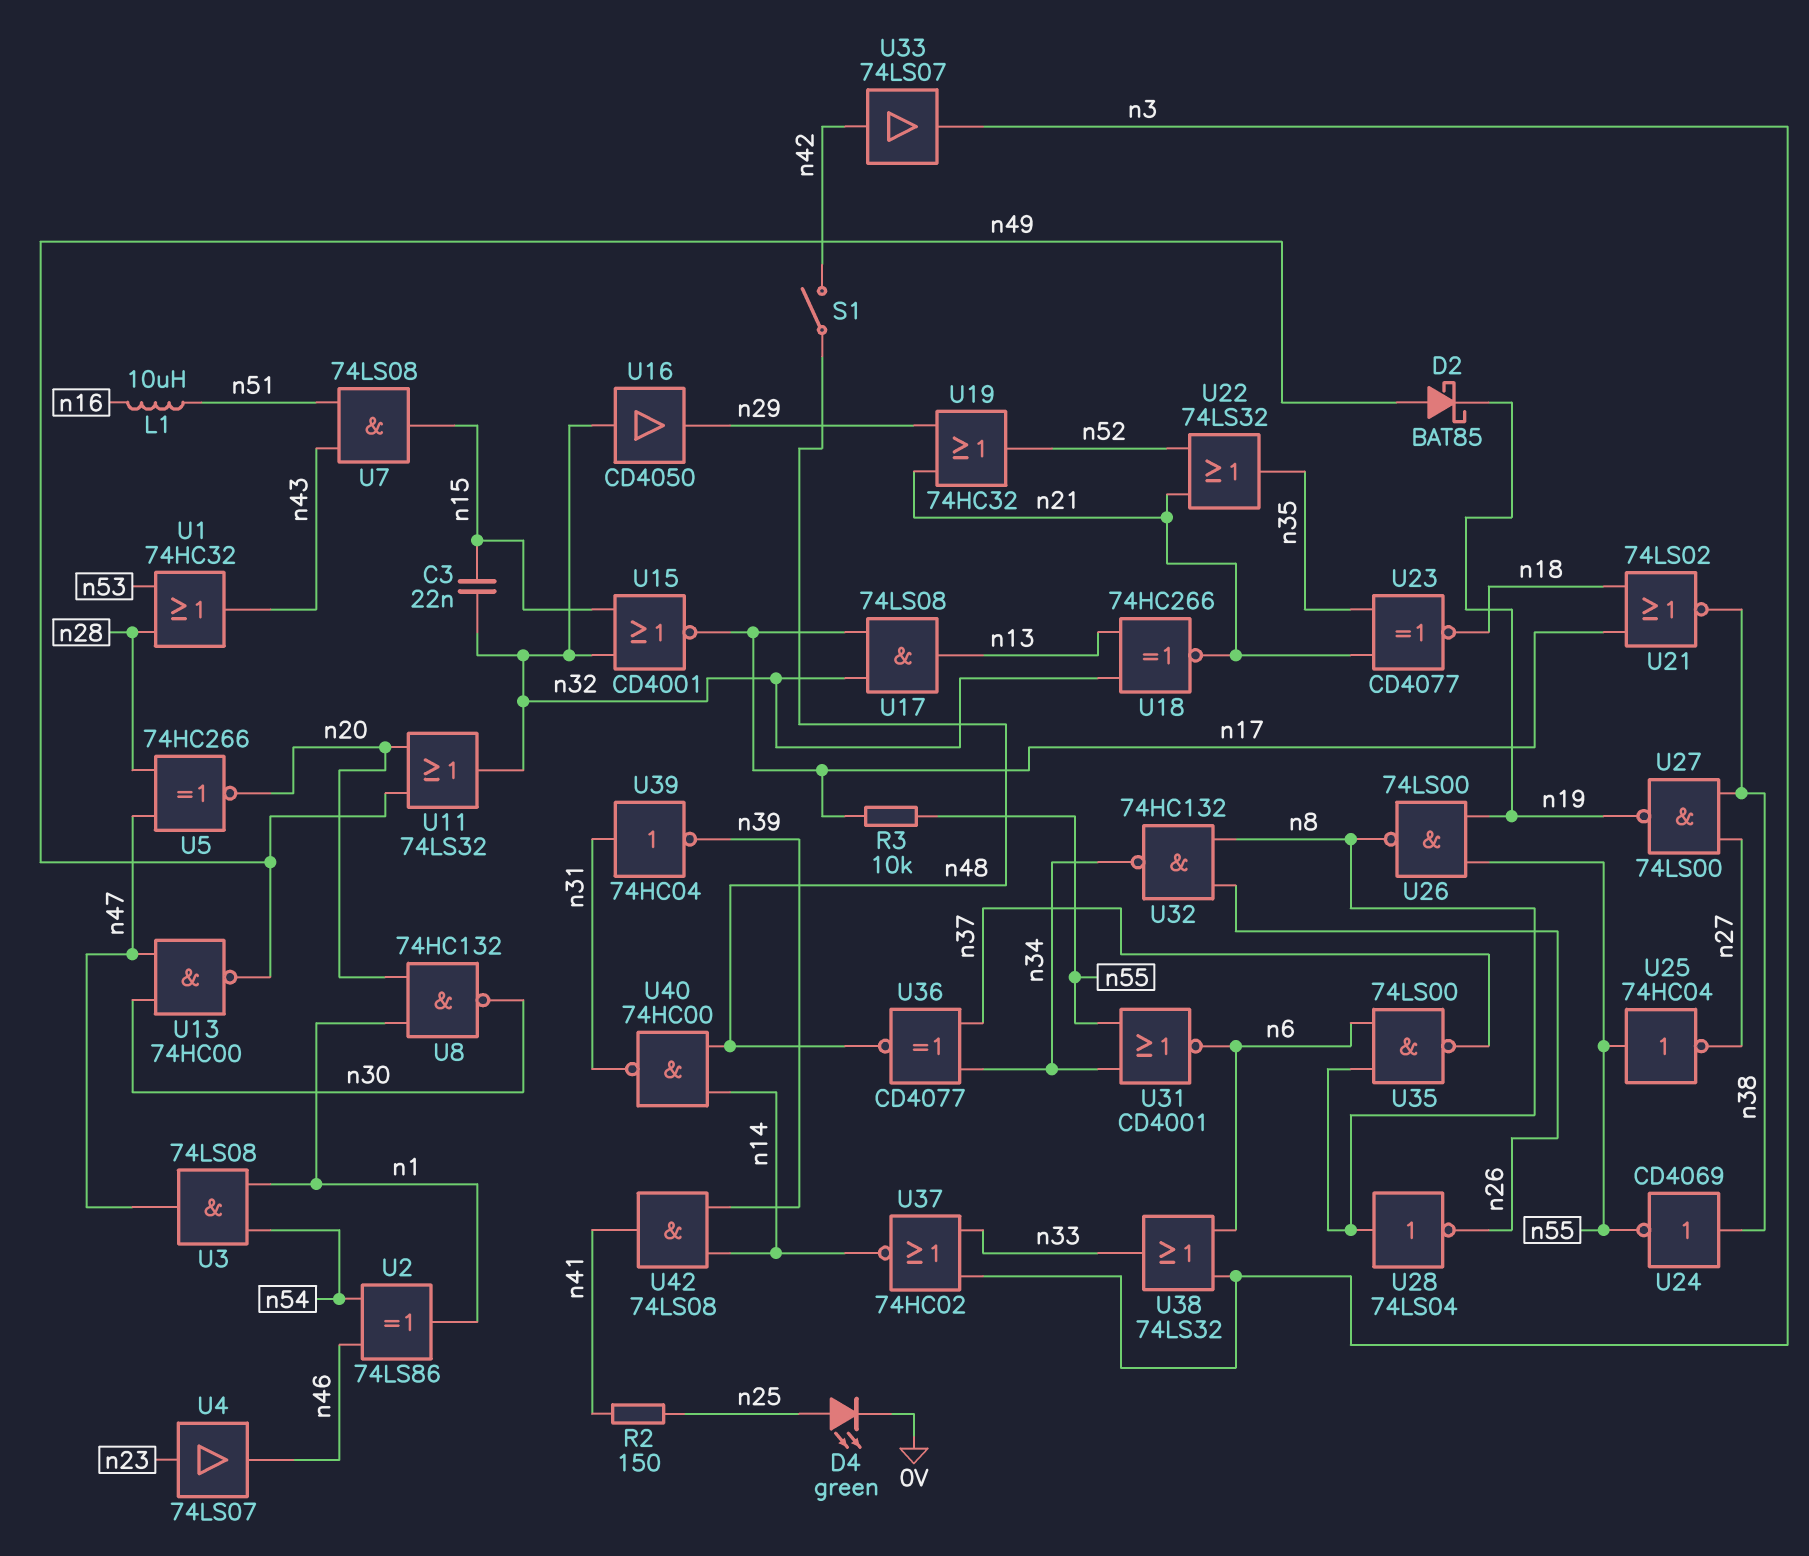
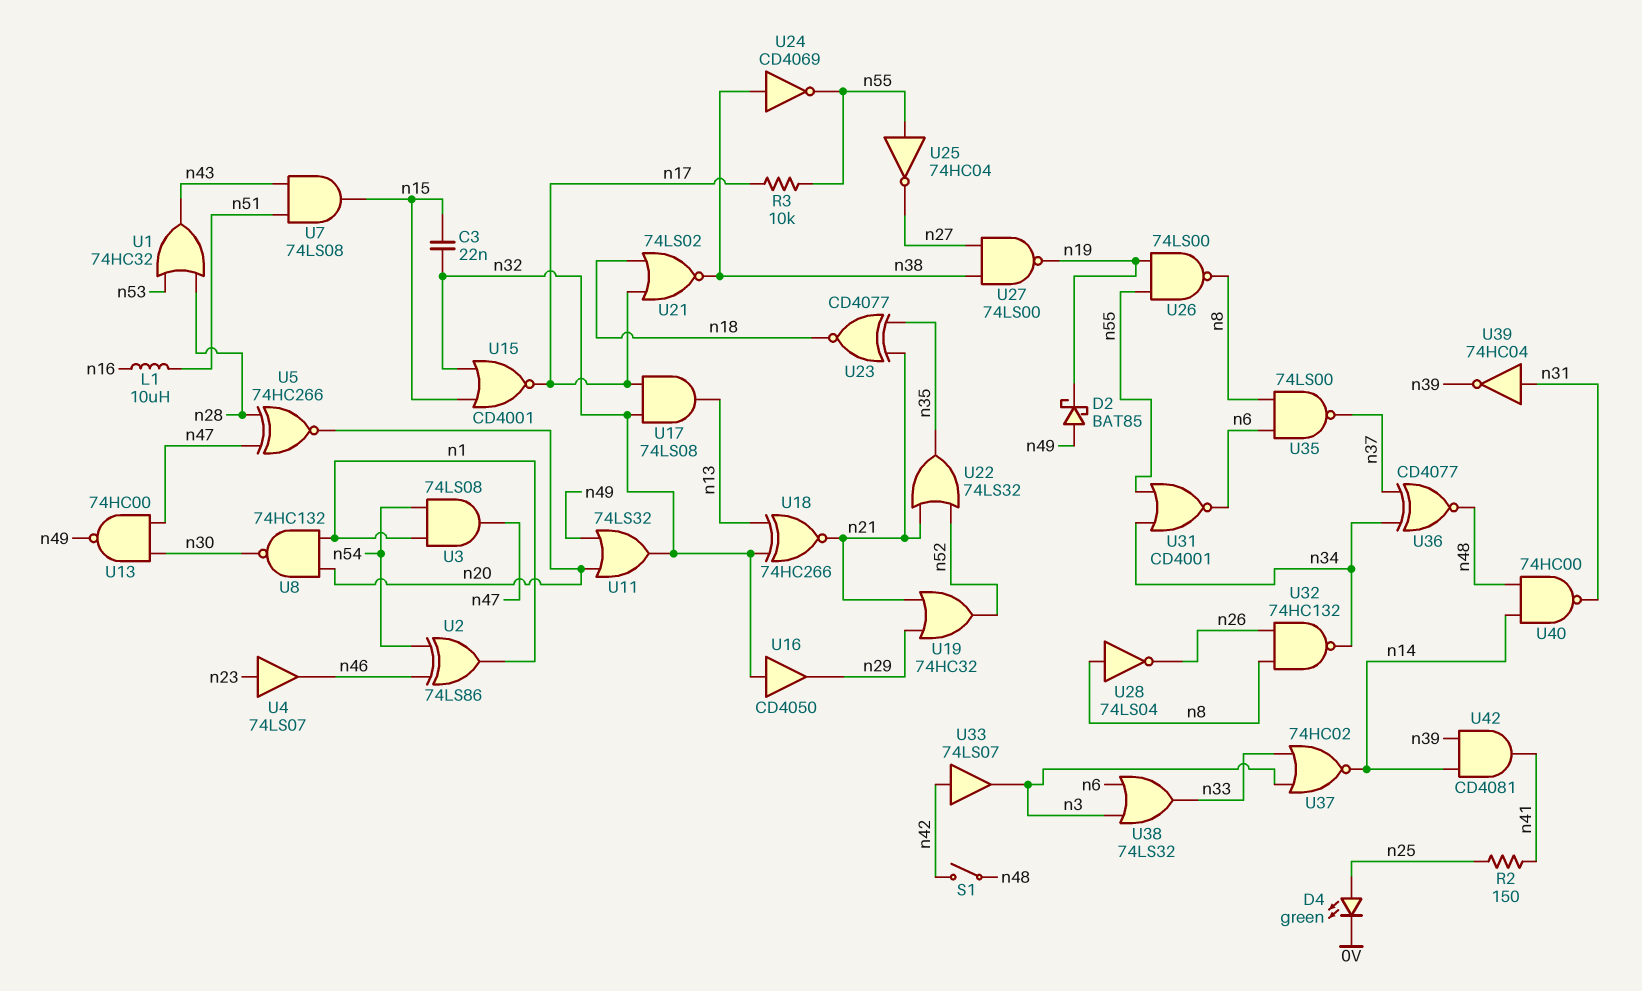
U42: AND 74LS08 (in n14, in n39, out n41) -> AND CD4081 (in n14, in n39, out n41)

